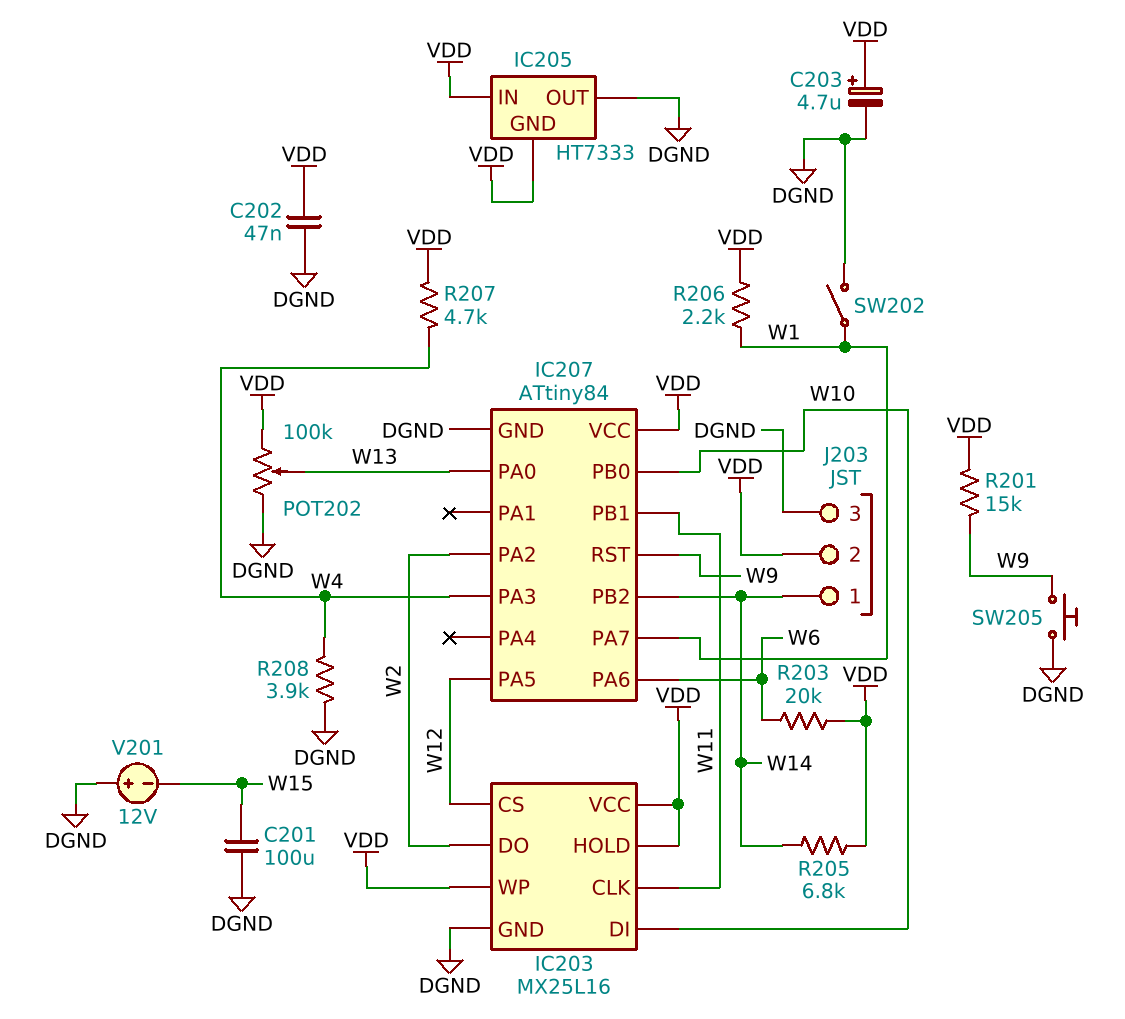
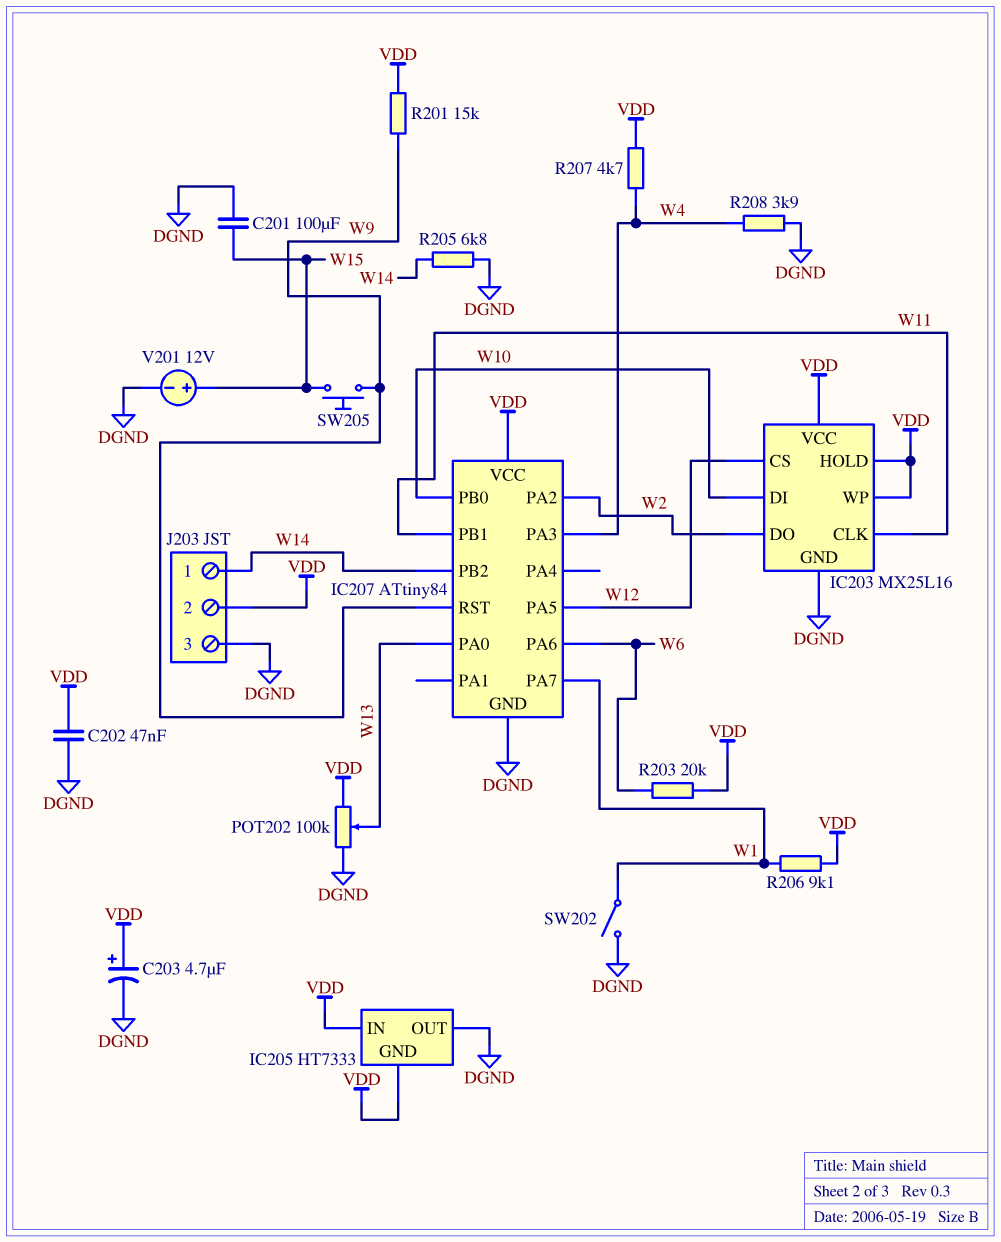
R205: 6.8k (VDD, W14) -> 6.8k (DGND, W14)
R206: 2.2k (VDD, W1) -> 9.1k (VDD, W1)
SW205: button (DGND, W9) -> button (W9, W15)
V201: 12V (plus DGND, minus W15) -> 12V (plus W15, minus DGND)

